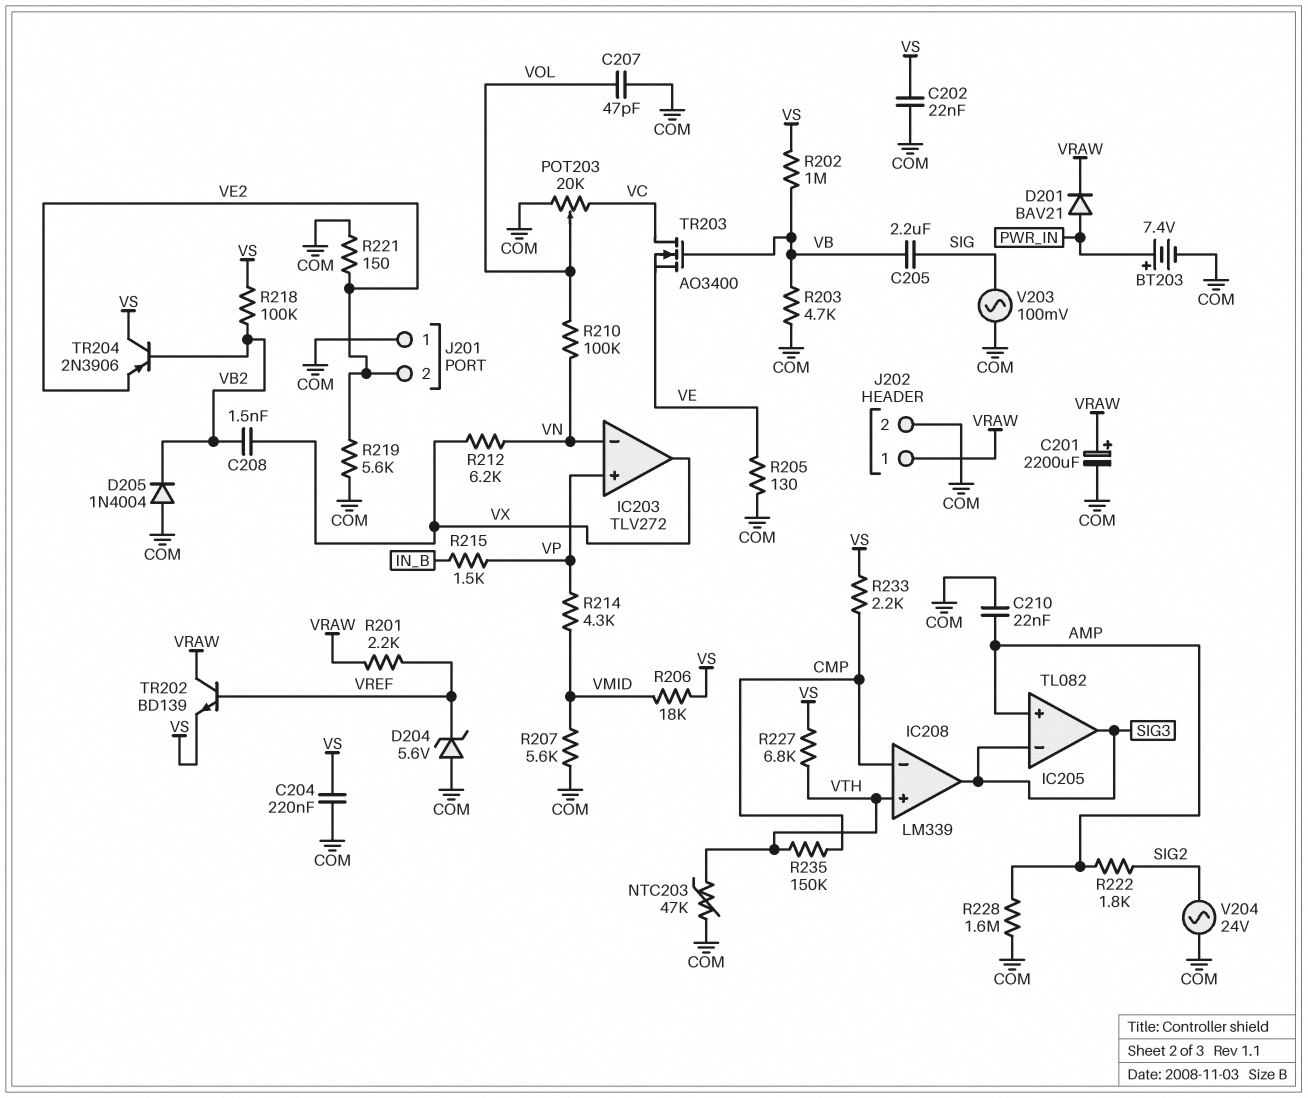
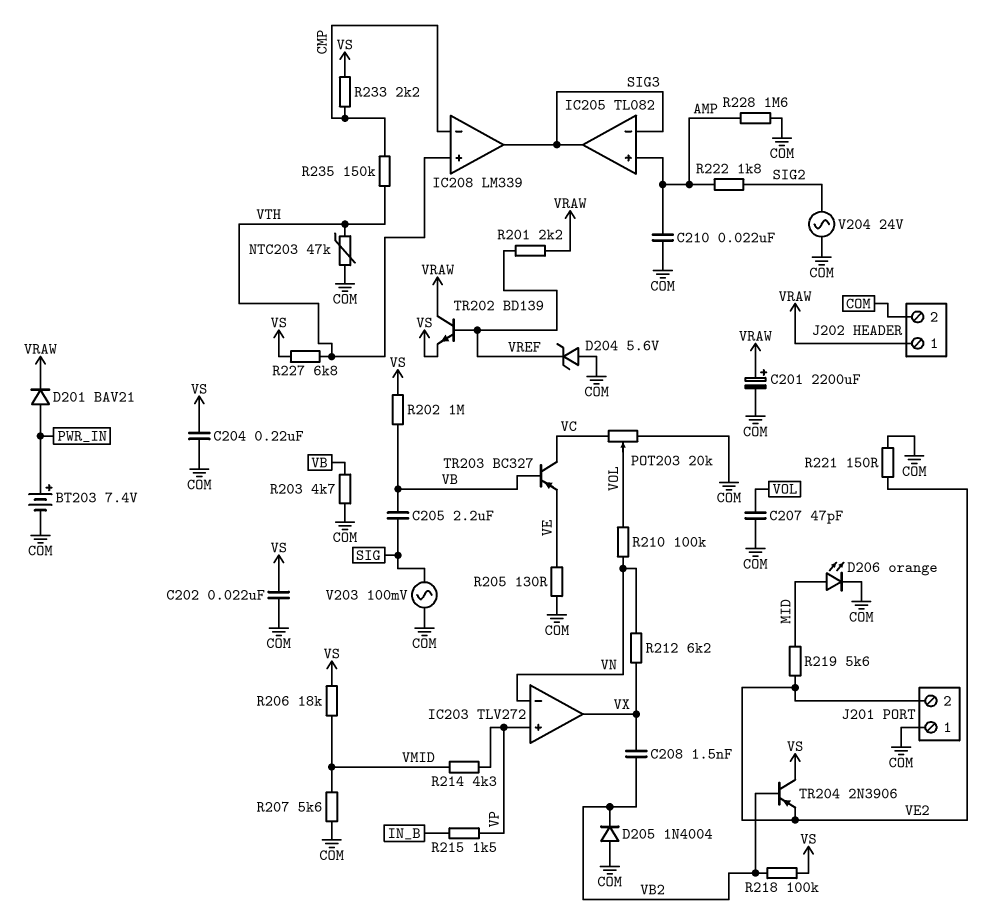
D206: none -> LED orange (A MID, K COM)
R219: 5.6k (COM, VE2) -> 5.6k (MID, VE2)
TR203: NMOS AO3400 (G VB, D VC, S VE) -> PNP BC327 (B VB, C VC, E VE)

